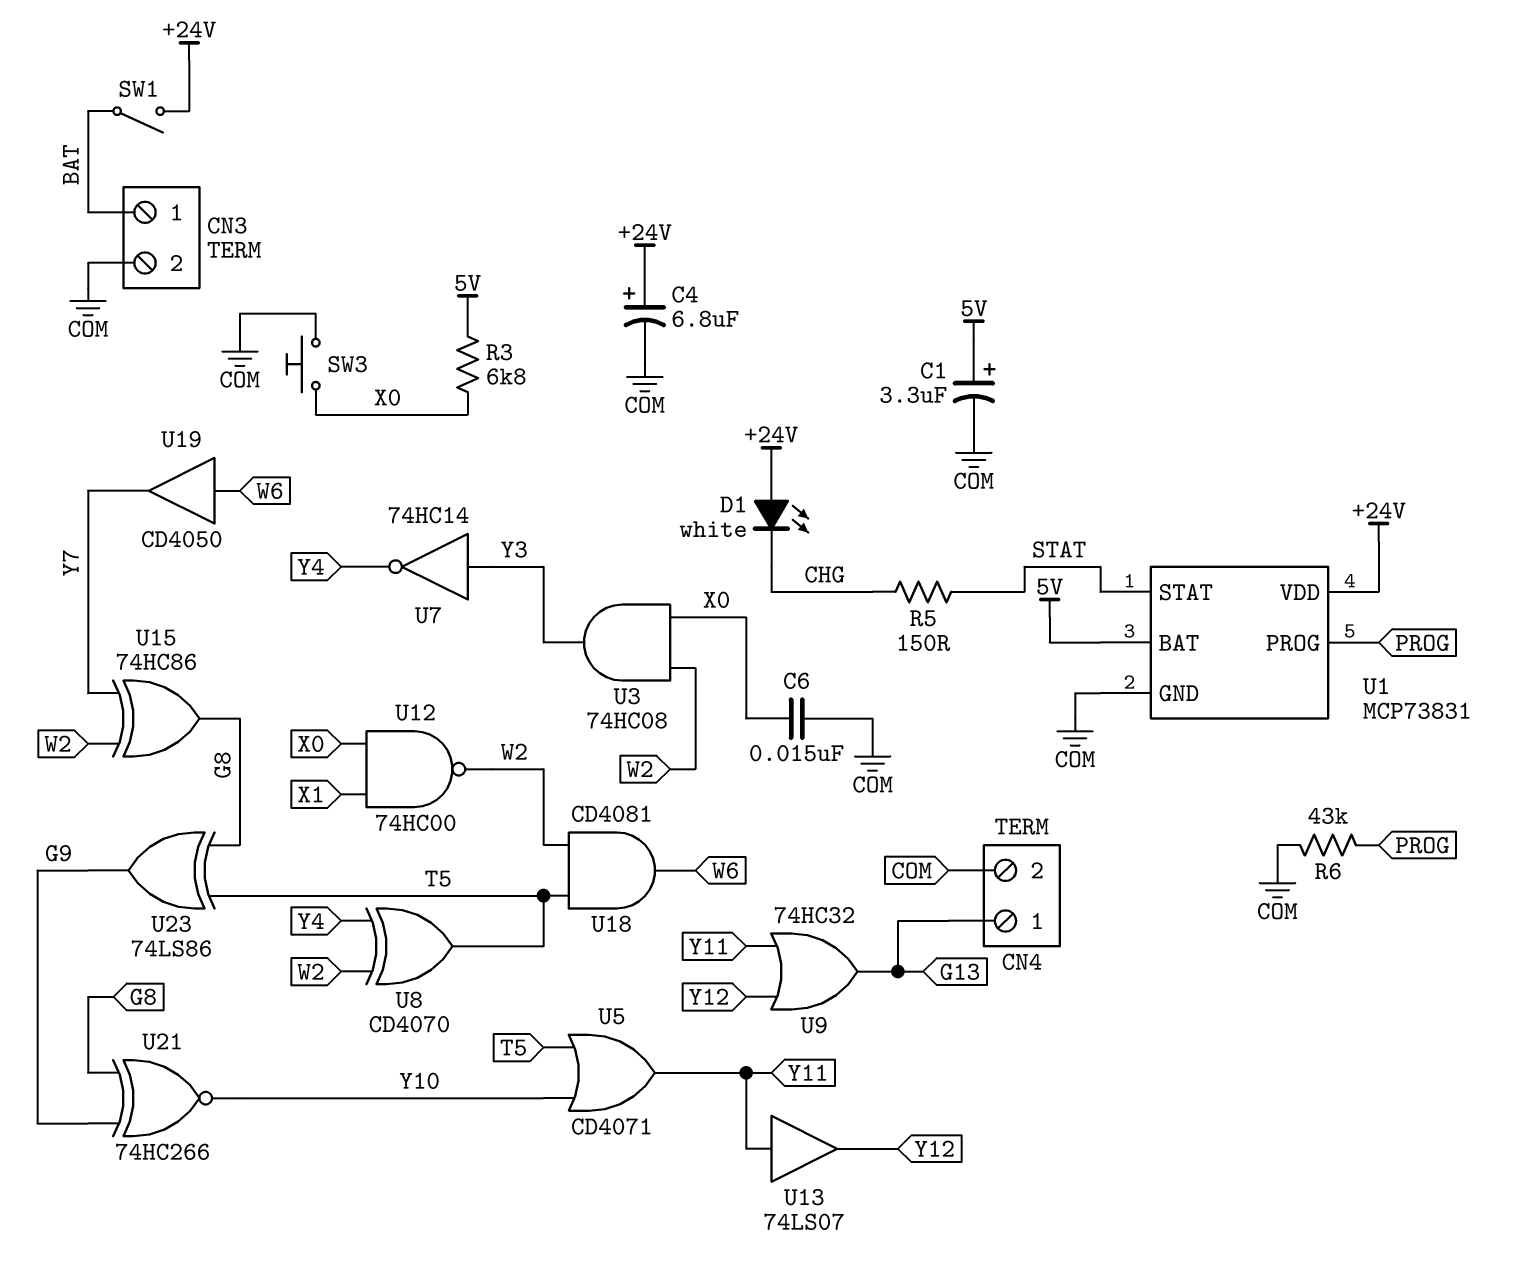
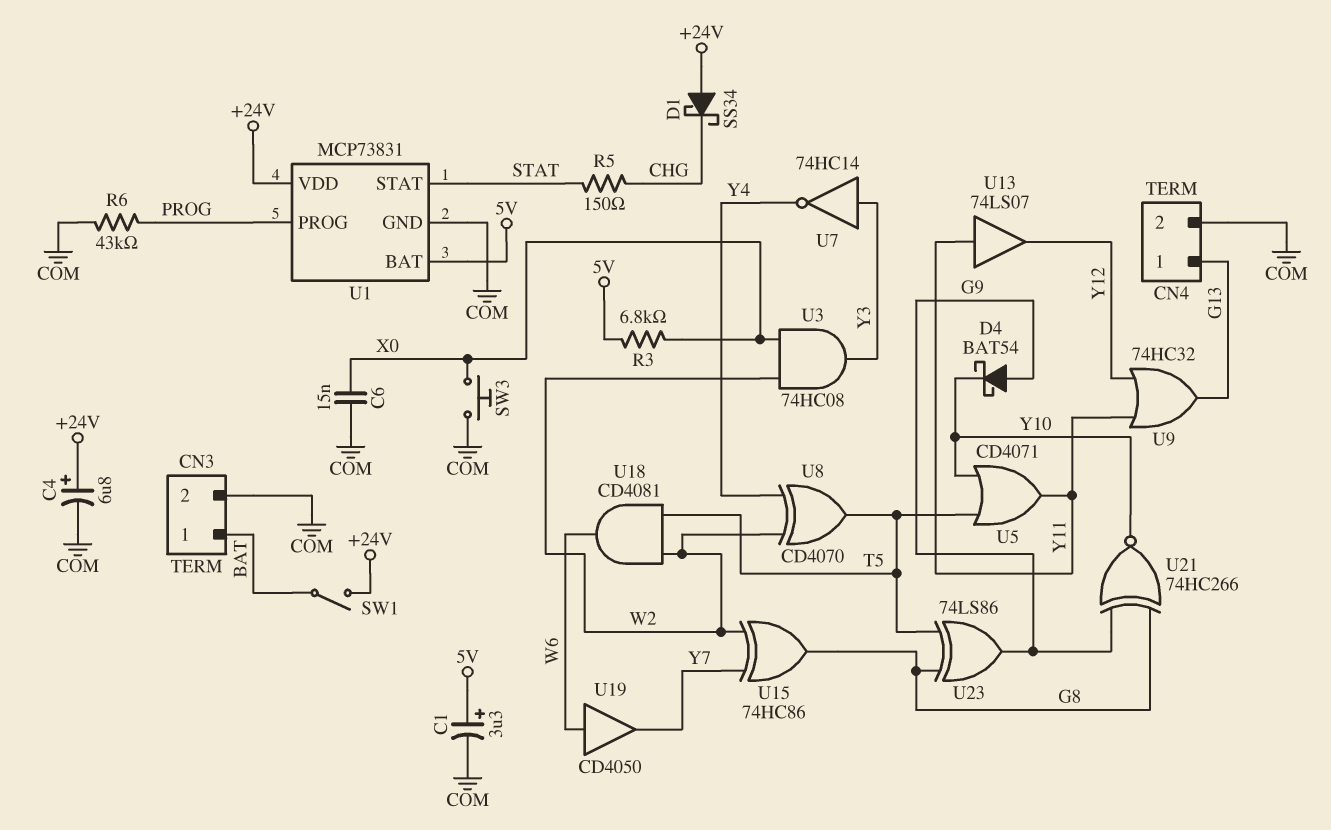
D1: LED white (A +24V, K CHG) -> schottky SS34 (A +24V, K CHG)
D4: none -> schottky BAT54 (A G9, K Y10)
U12: NAND 74HC00 (in X0, in X1, out W2) -> none

